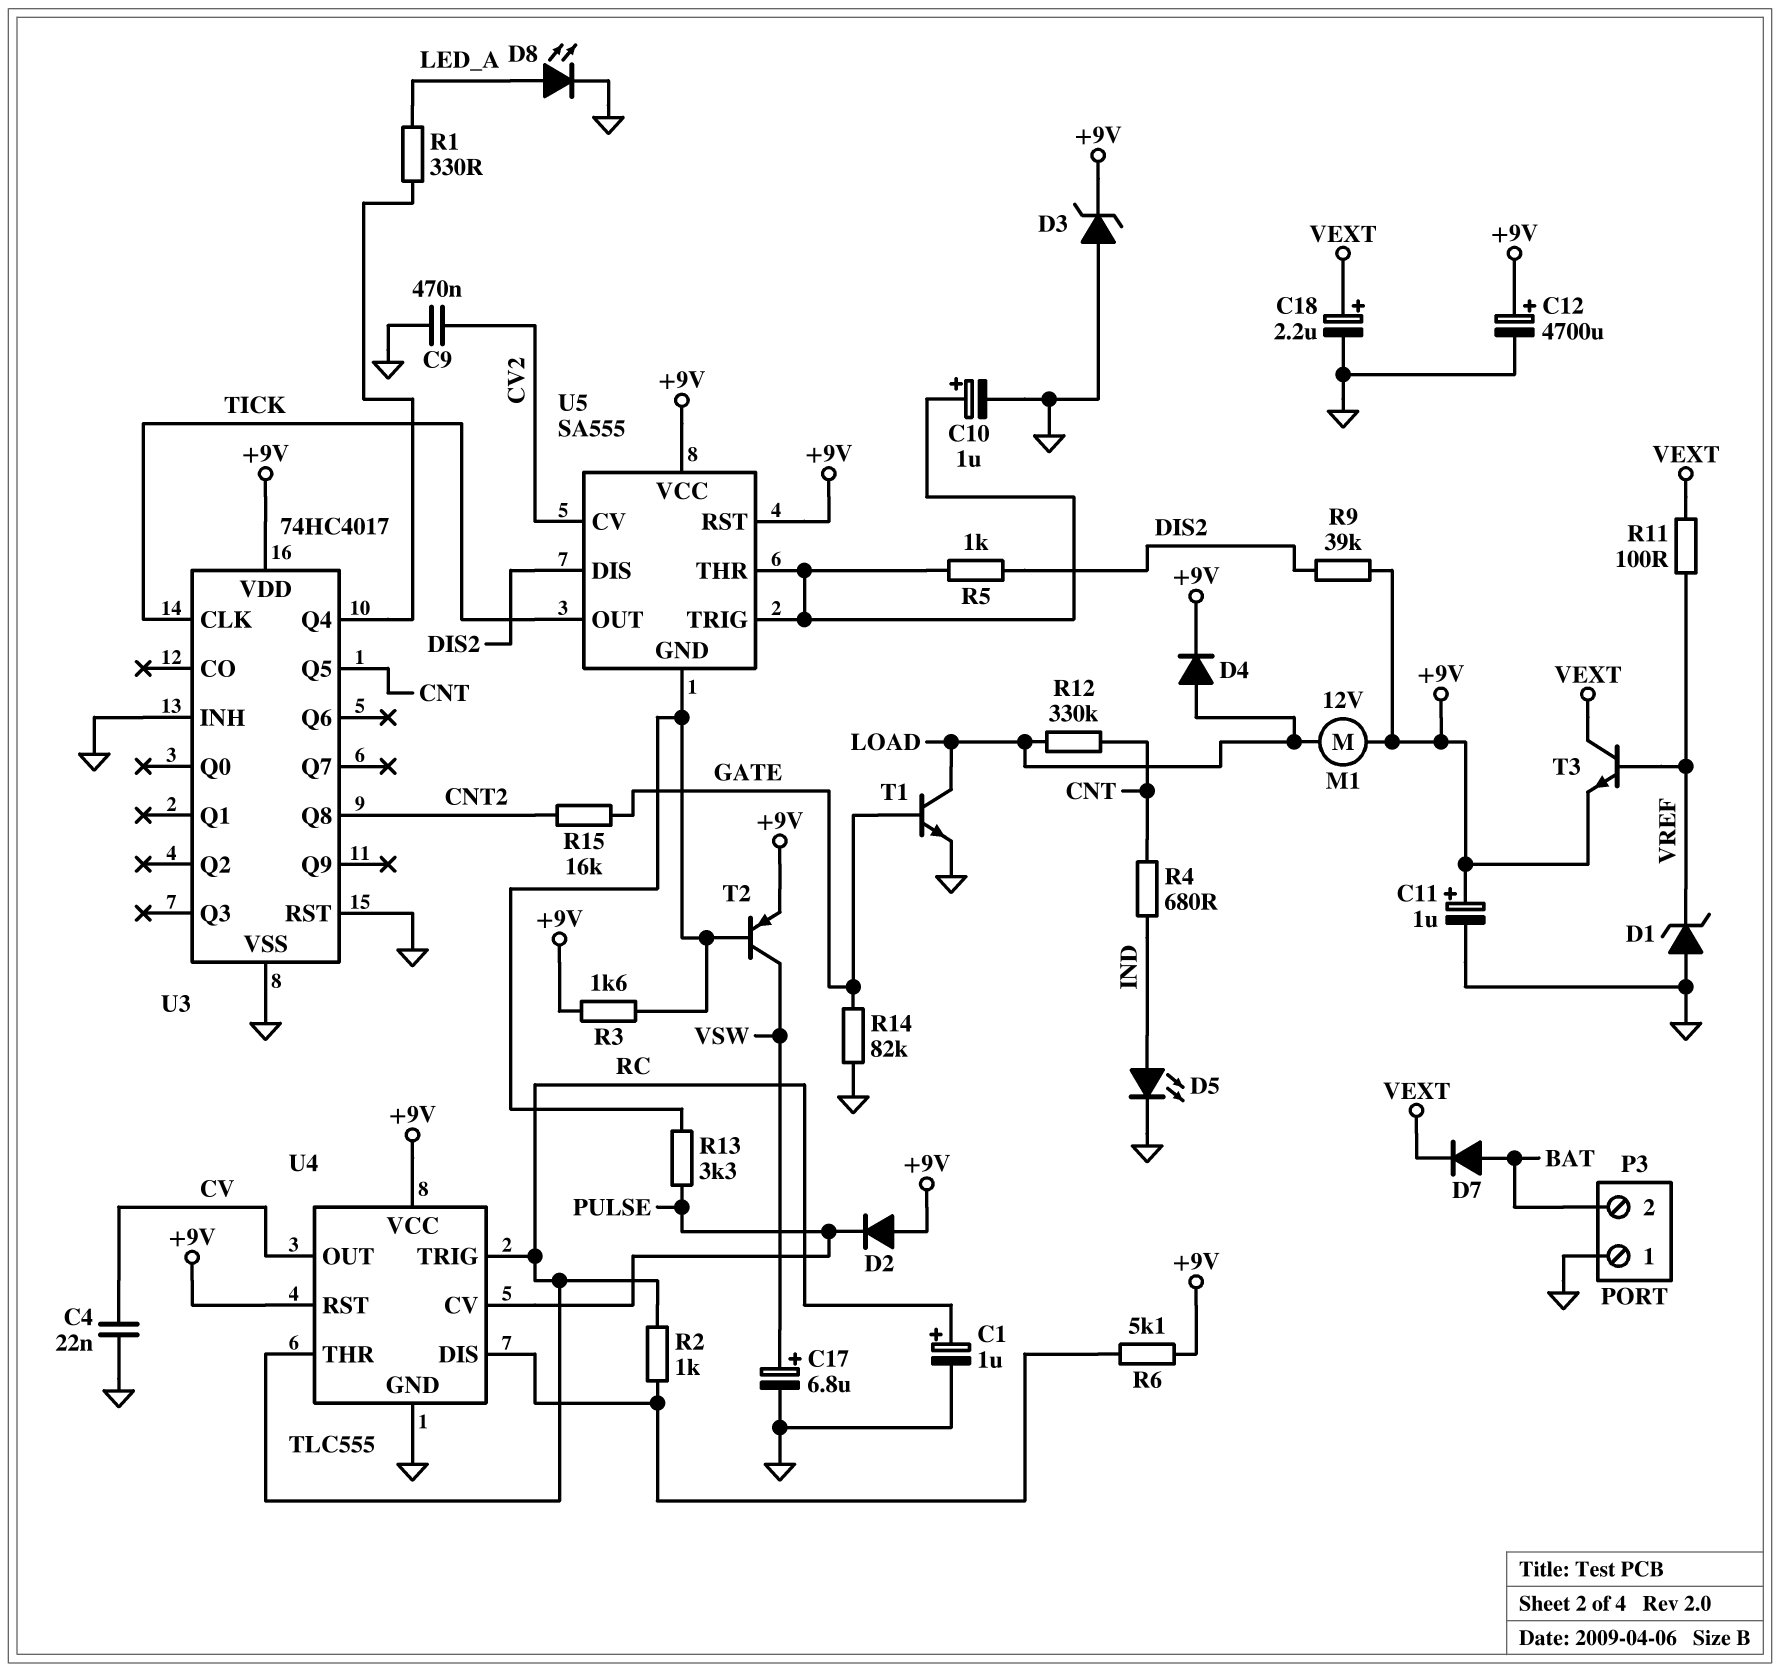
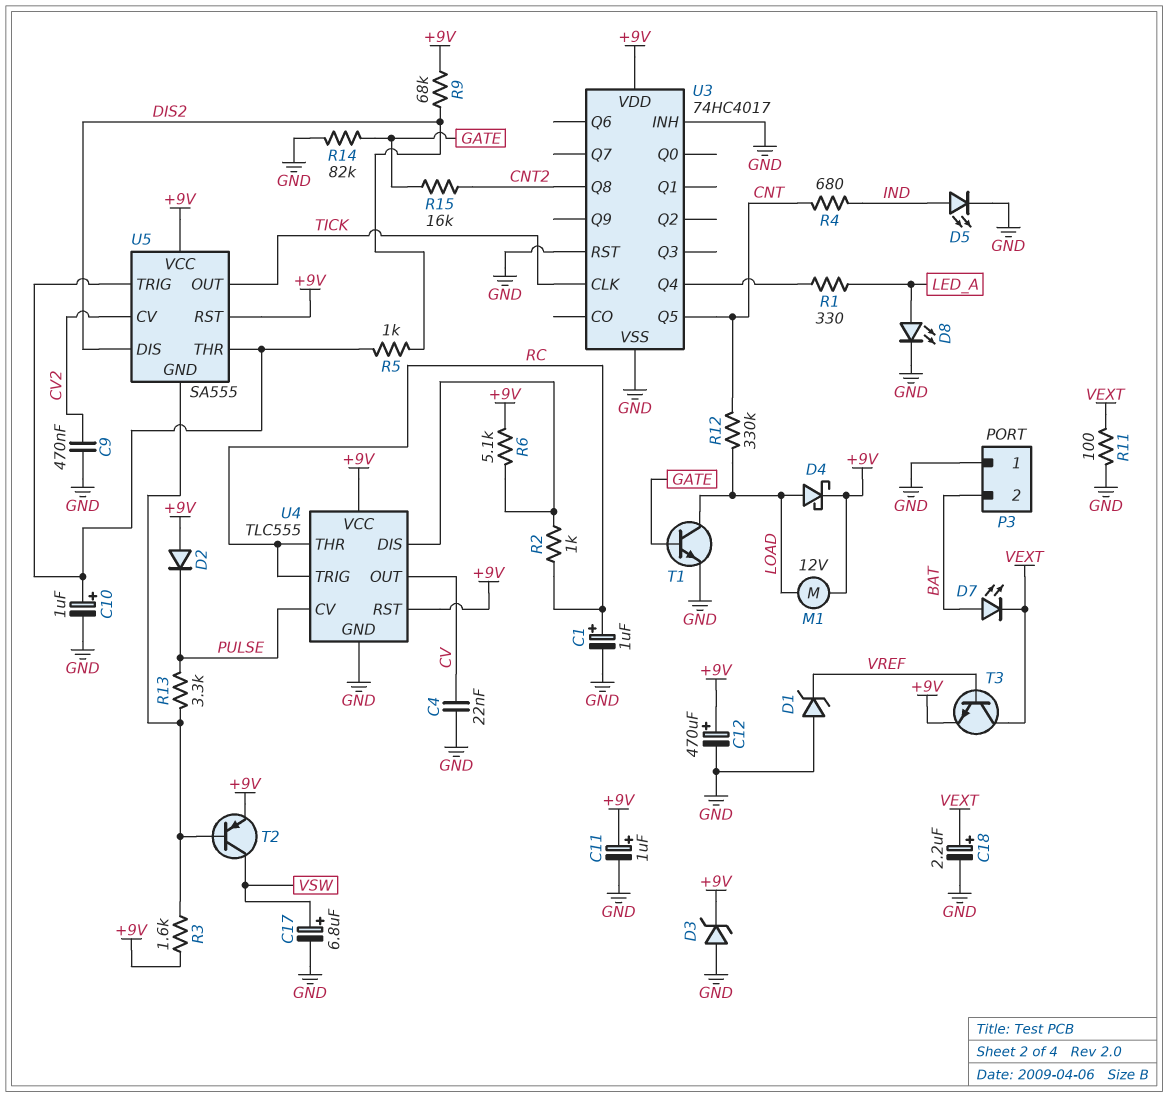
C12: 4700uF (plus +9V, minus GND) -> 470uF (plus +9V, minus GND)
D4: diode (A LOAD, K +9V) -> schottky (A LOAD, K +9V)
D7: diode (A BAT, K VEXT) -> LED (A BAT, K VEXT)
R9: 39k (+9V, DIS2) -> 68k (+9V, DIS2)
R11: 100 (VEXT, VREF) -> 100 (GND, VEXT)

